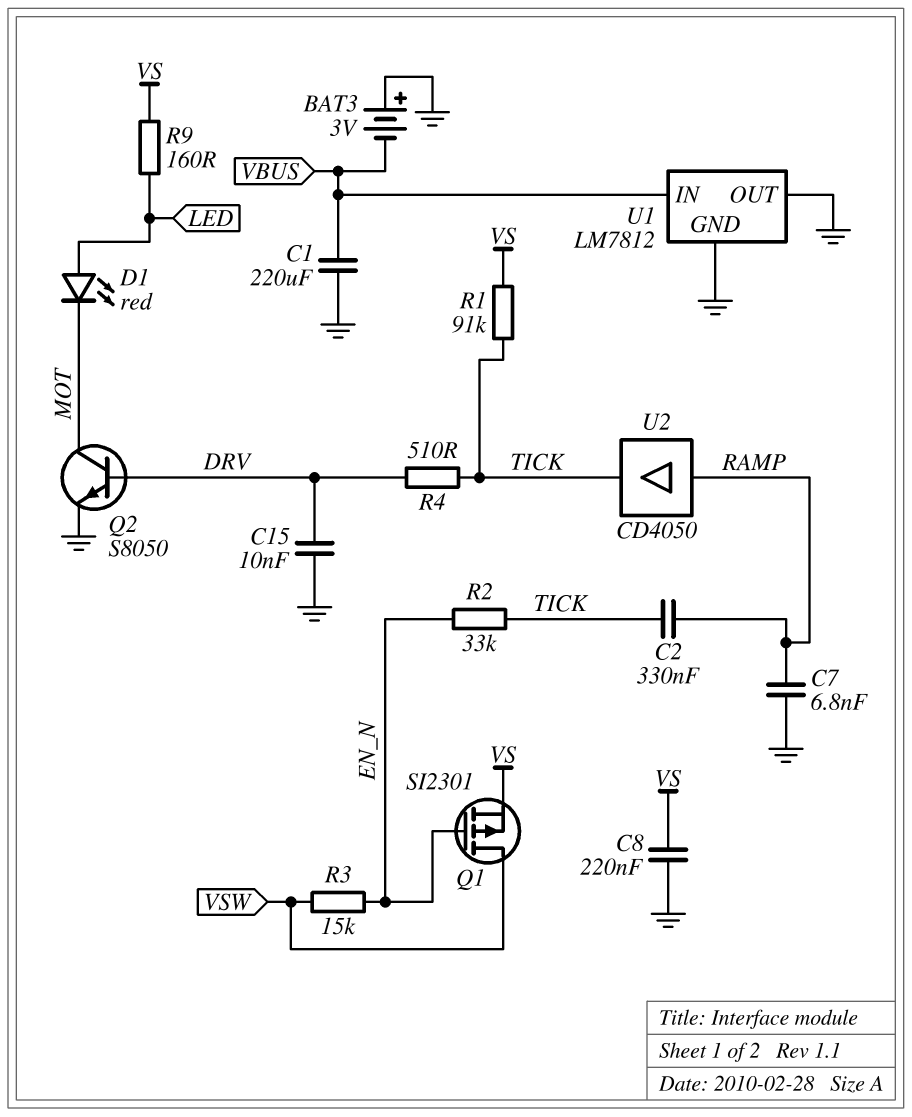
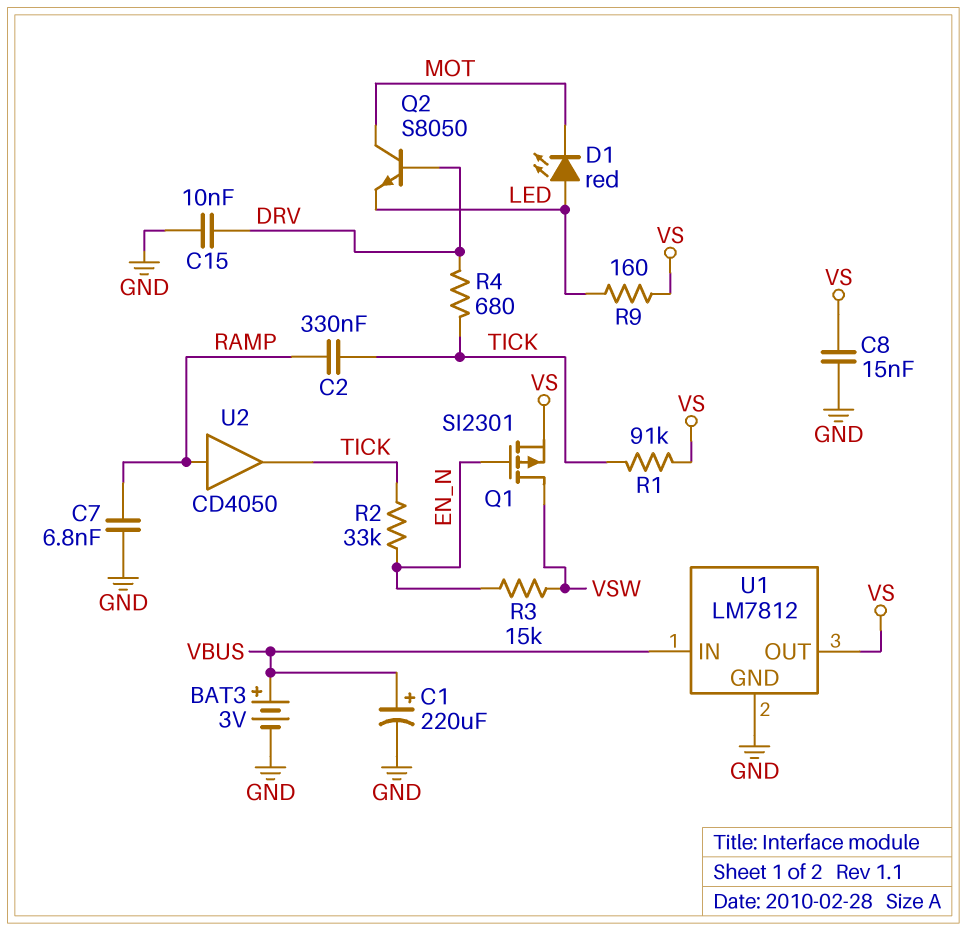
BAT3: 3V (plus GND, minus VBUS) -> 3V (plus VBUS, minus GND)
C1: 220uF (GND, VBUS) -> 220uF (plus VBUS, minus GND)
C8: 220nF (GND, VS) -> 15nF (GND, VS)
Q2: NPN S8050 (B DRV, C MOT, E GND) -> NPN S8050 (B DRV, C MOT, E LED)
R4: 510 (DRV, TICK) -> 680 (DRV, TICK)
U1 pin OUT: GND -> VS

